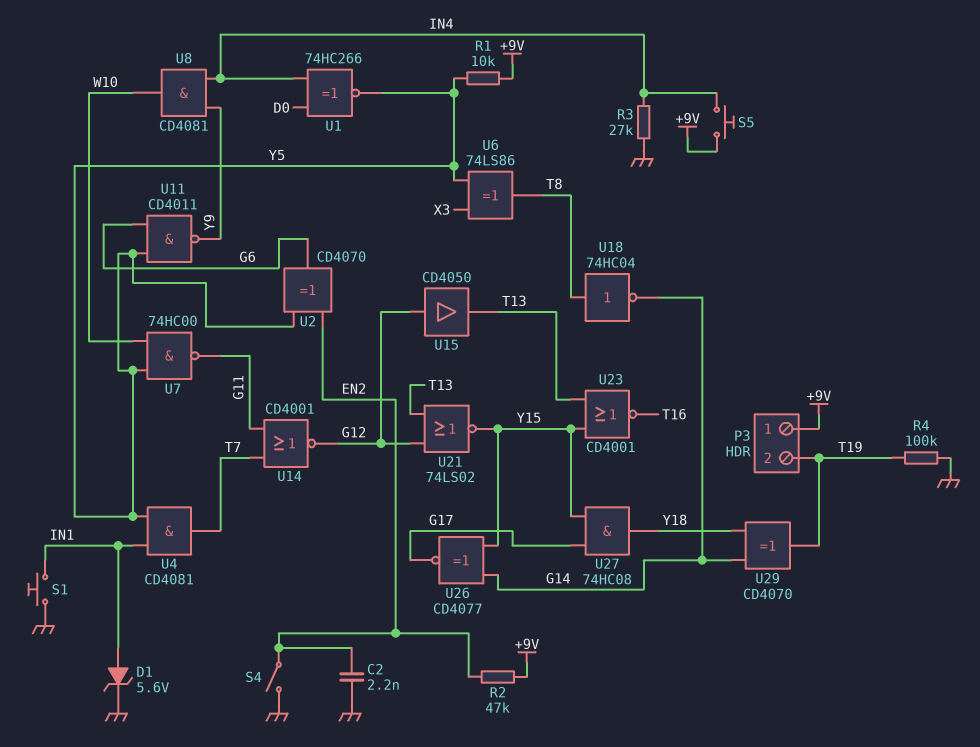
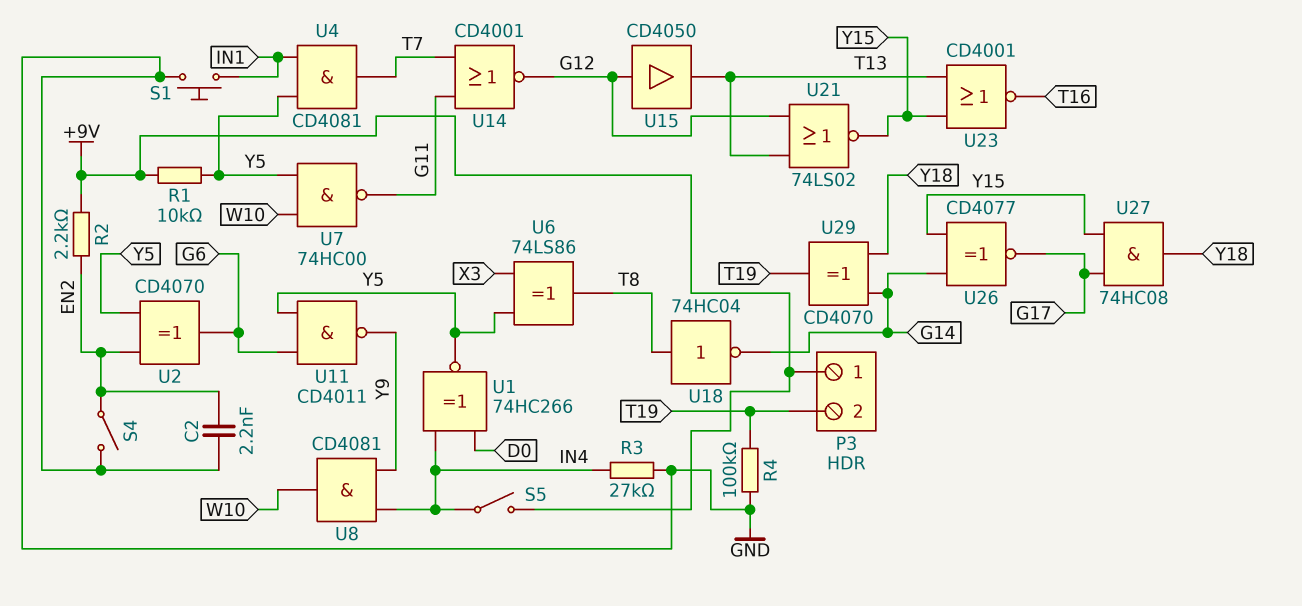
D1: zener 5.6V (A IN1, K GND) -> none
R2: 47k (+9V, EN2) -> 2.2k (+9V, EN2)
S5: button (+9V, IN4) -> switch (+9V, IN4)

